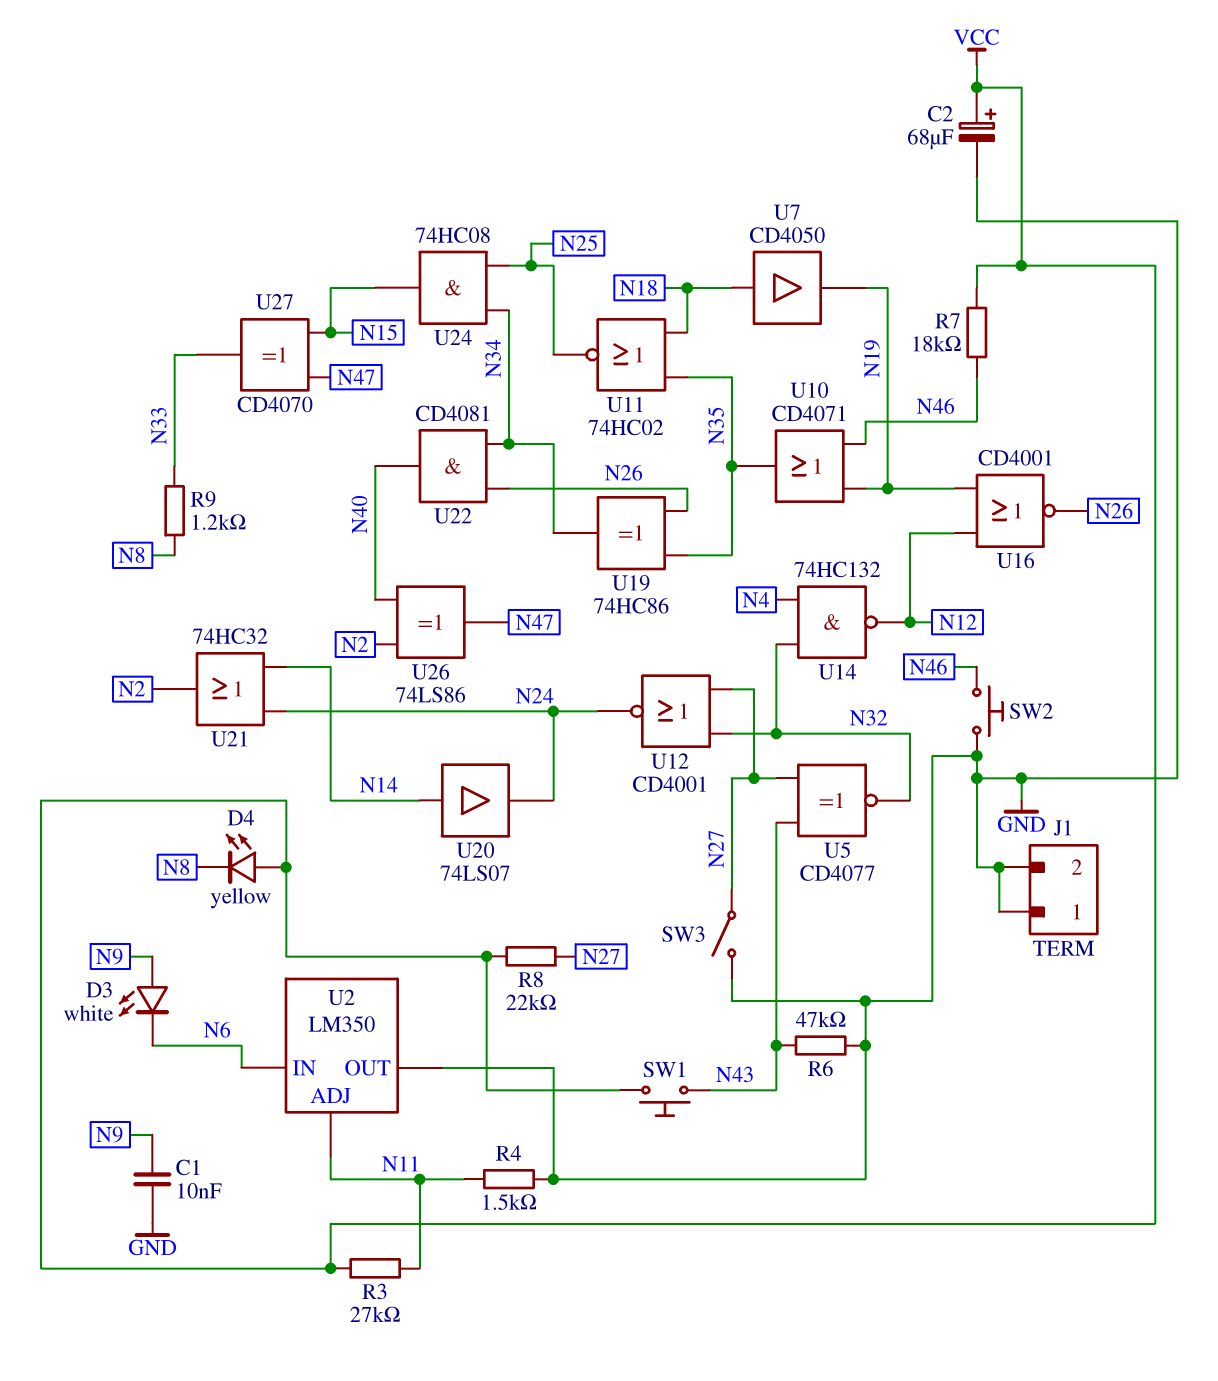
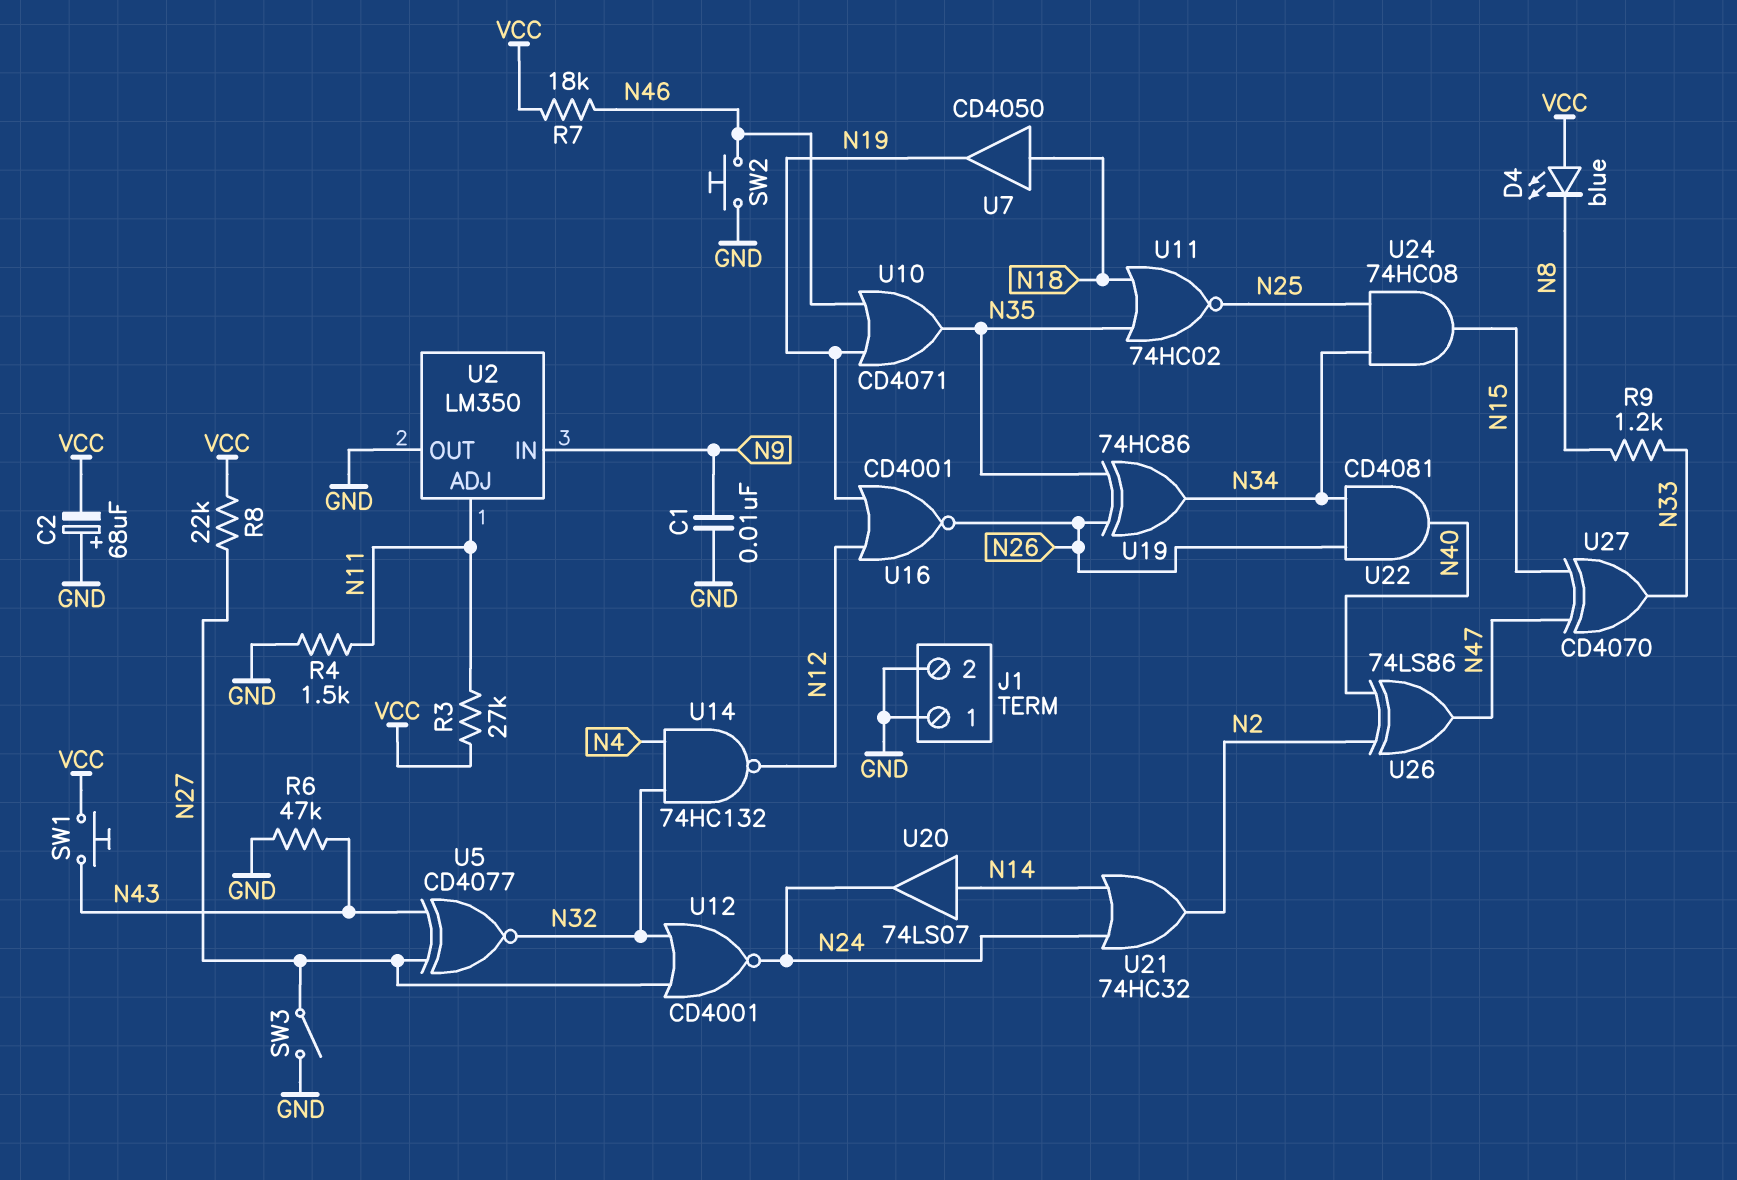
C2: 68uF (plus VCC, minus GND) -> 68uF (plus GND, minus VCC)
D3: LED white (A N9, K N6) -> none
D4: LED yellow (A VCC, K N8) -> LED blue (A VCC, K N8)
U2 pin IN: N6 -> N9

